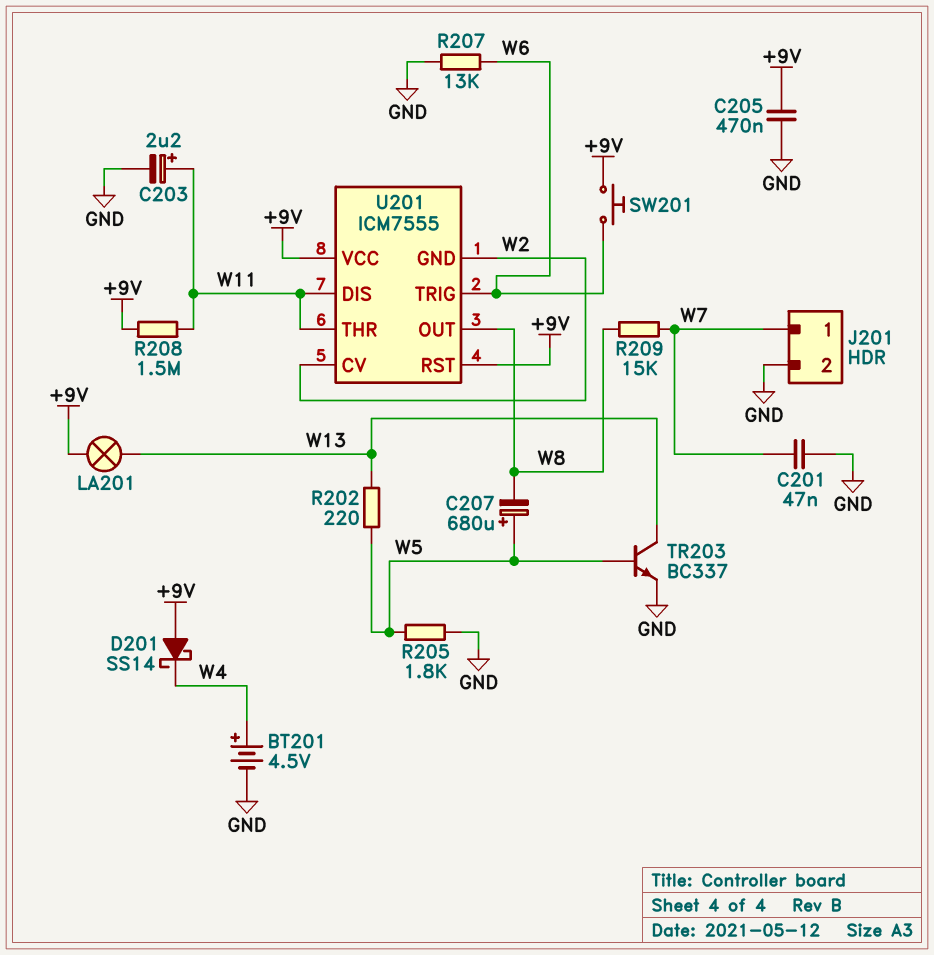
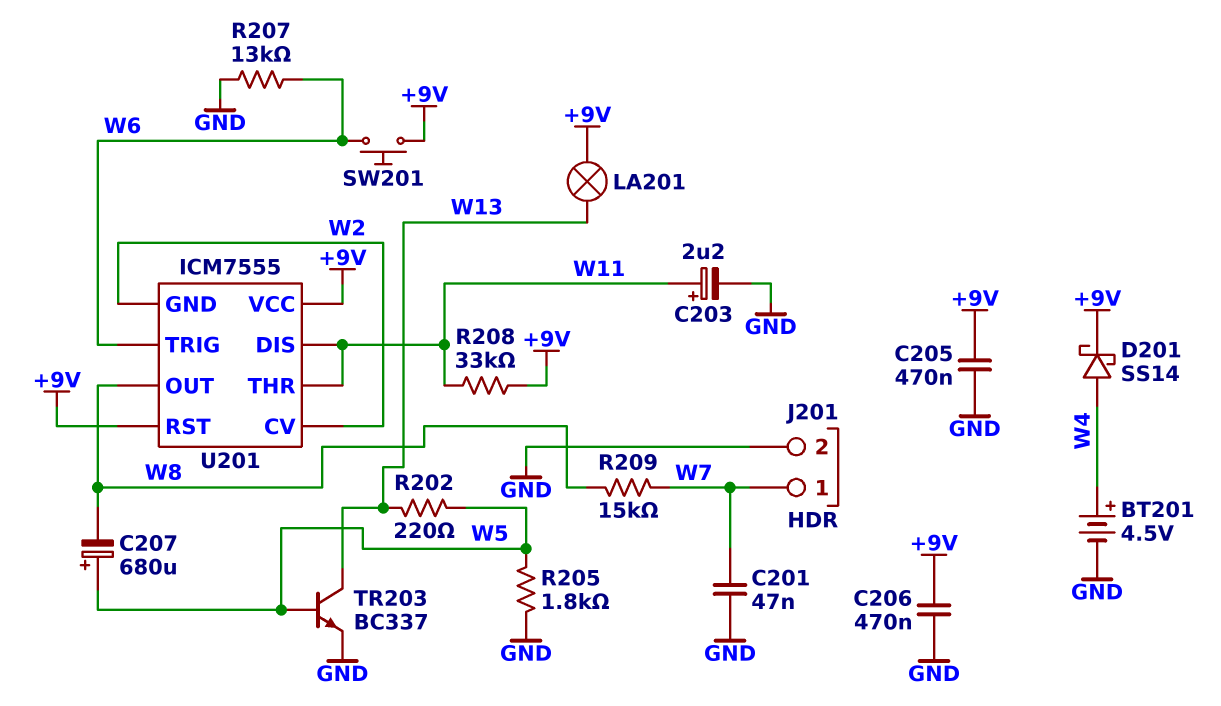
C206: none -> 470nF (+9V, GND)
D201: schottky SS14 (A +9V, K W4) -> schottky SS14 (A W4, K +9V)
R208: 1.5M (+9V, W11) -> 33k (+9V, W11)

